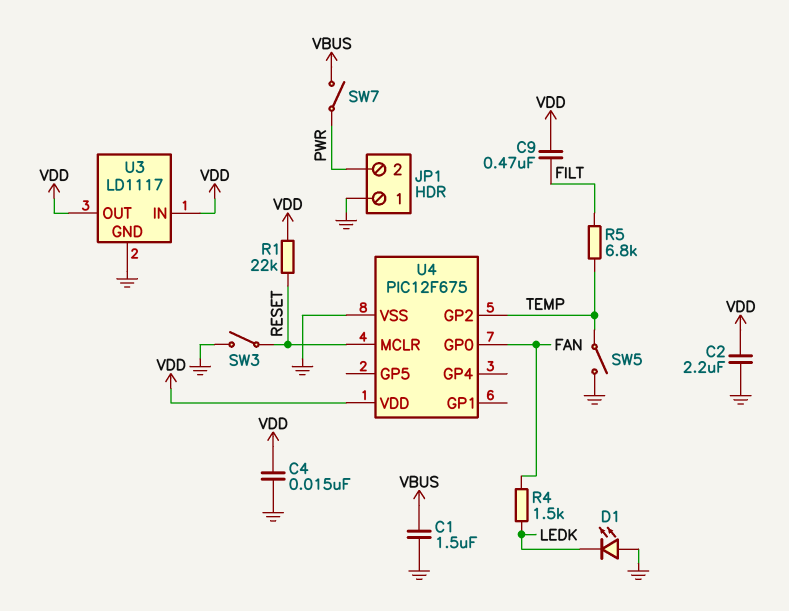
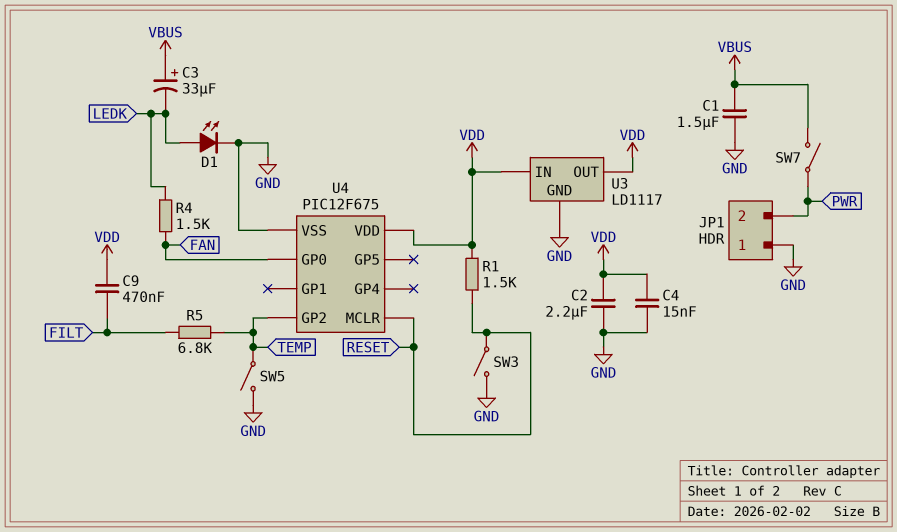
C3: none -> 33uF (plus VBUS, minus LEDK)
D1: LED (A GND, K LEDK) -> LED (A LEDK, K GND)
R1: 22k (RESET, VDD) -> 1.5k (RESET, VDD)

